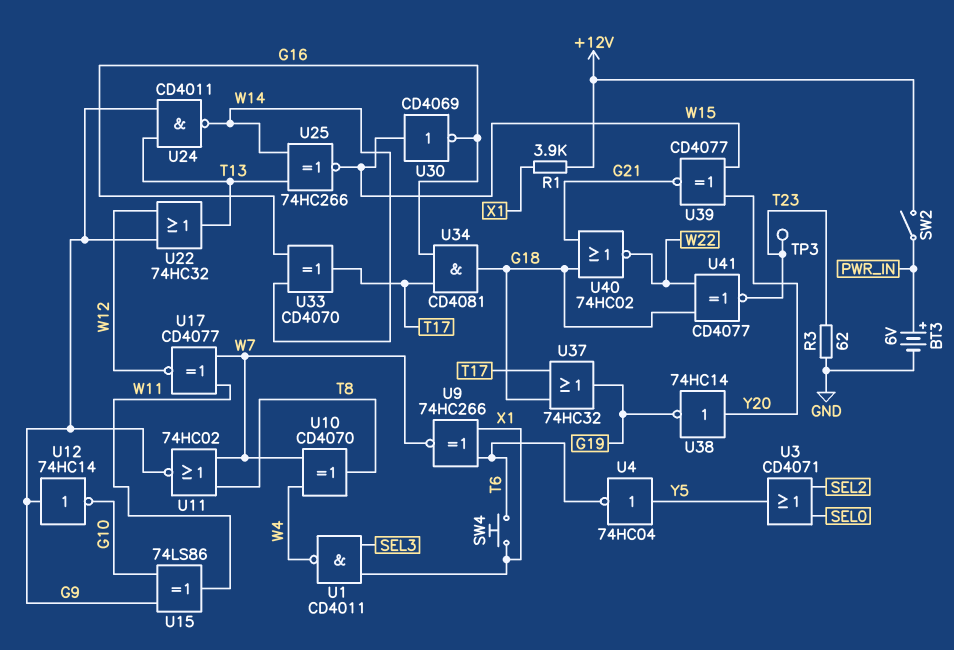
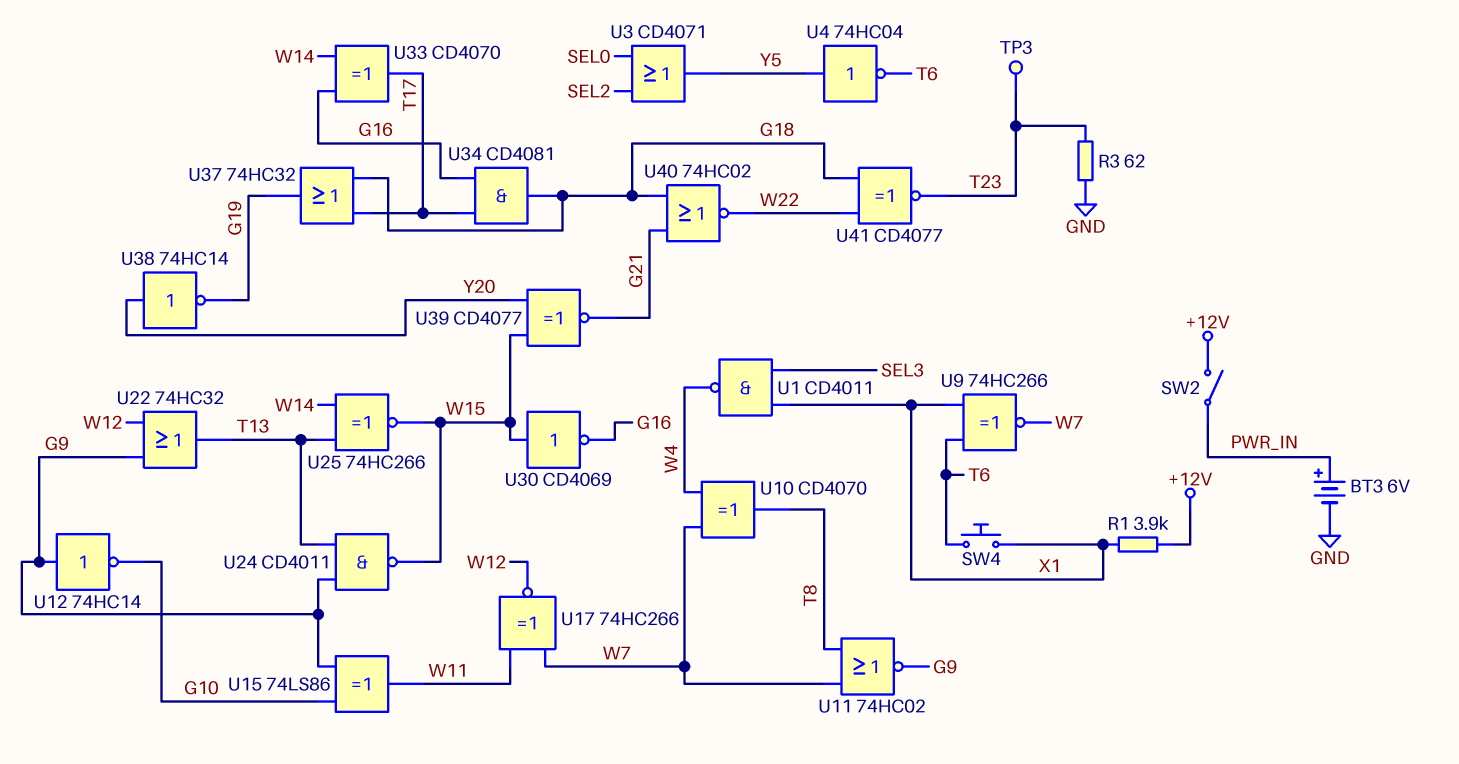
U17: XNOR CD4077 (in W7, in W11, out W12) -> XNOR 74HC266 (in W7, in W11, out W12)
U24: NAND CD4011 (in G9, in T13, out W14) -> NAND CD4011 (in G9, in T13, out W15)

